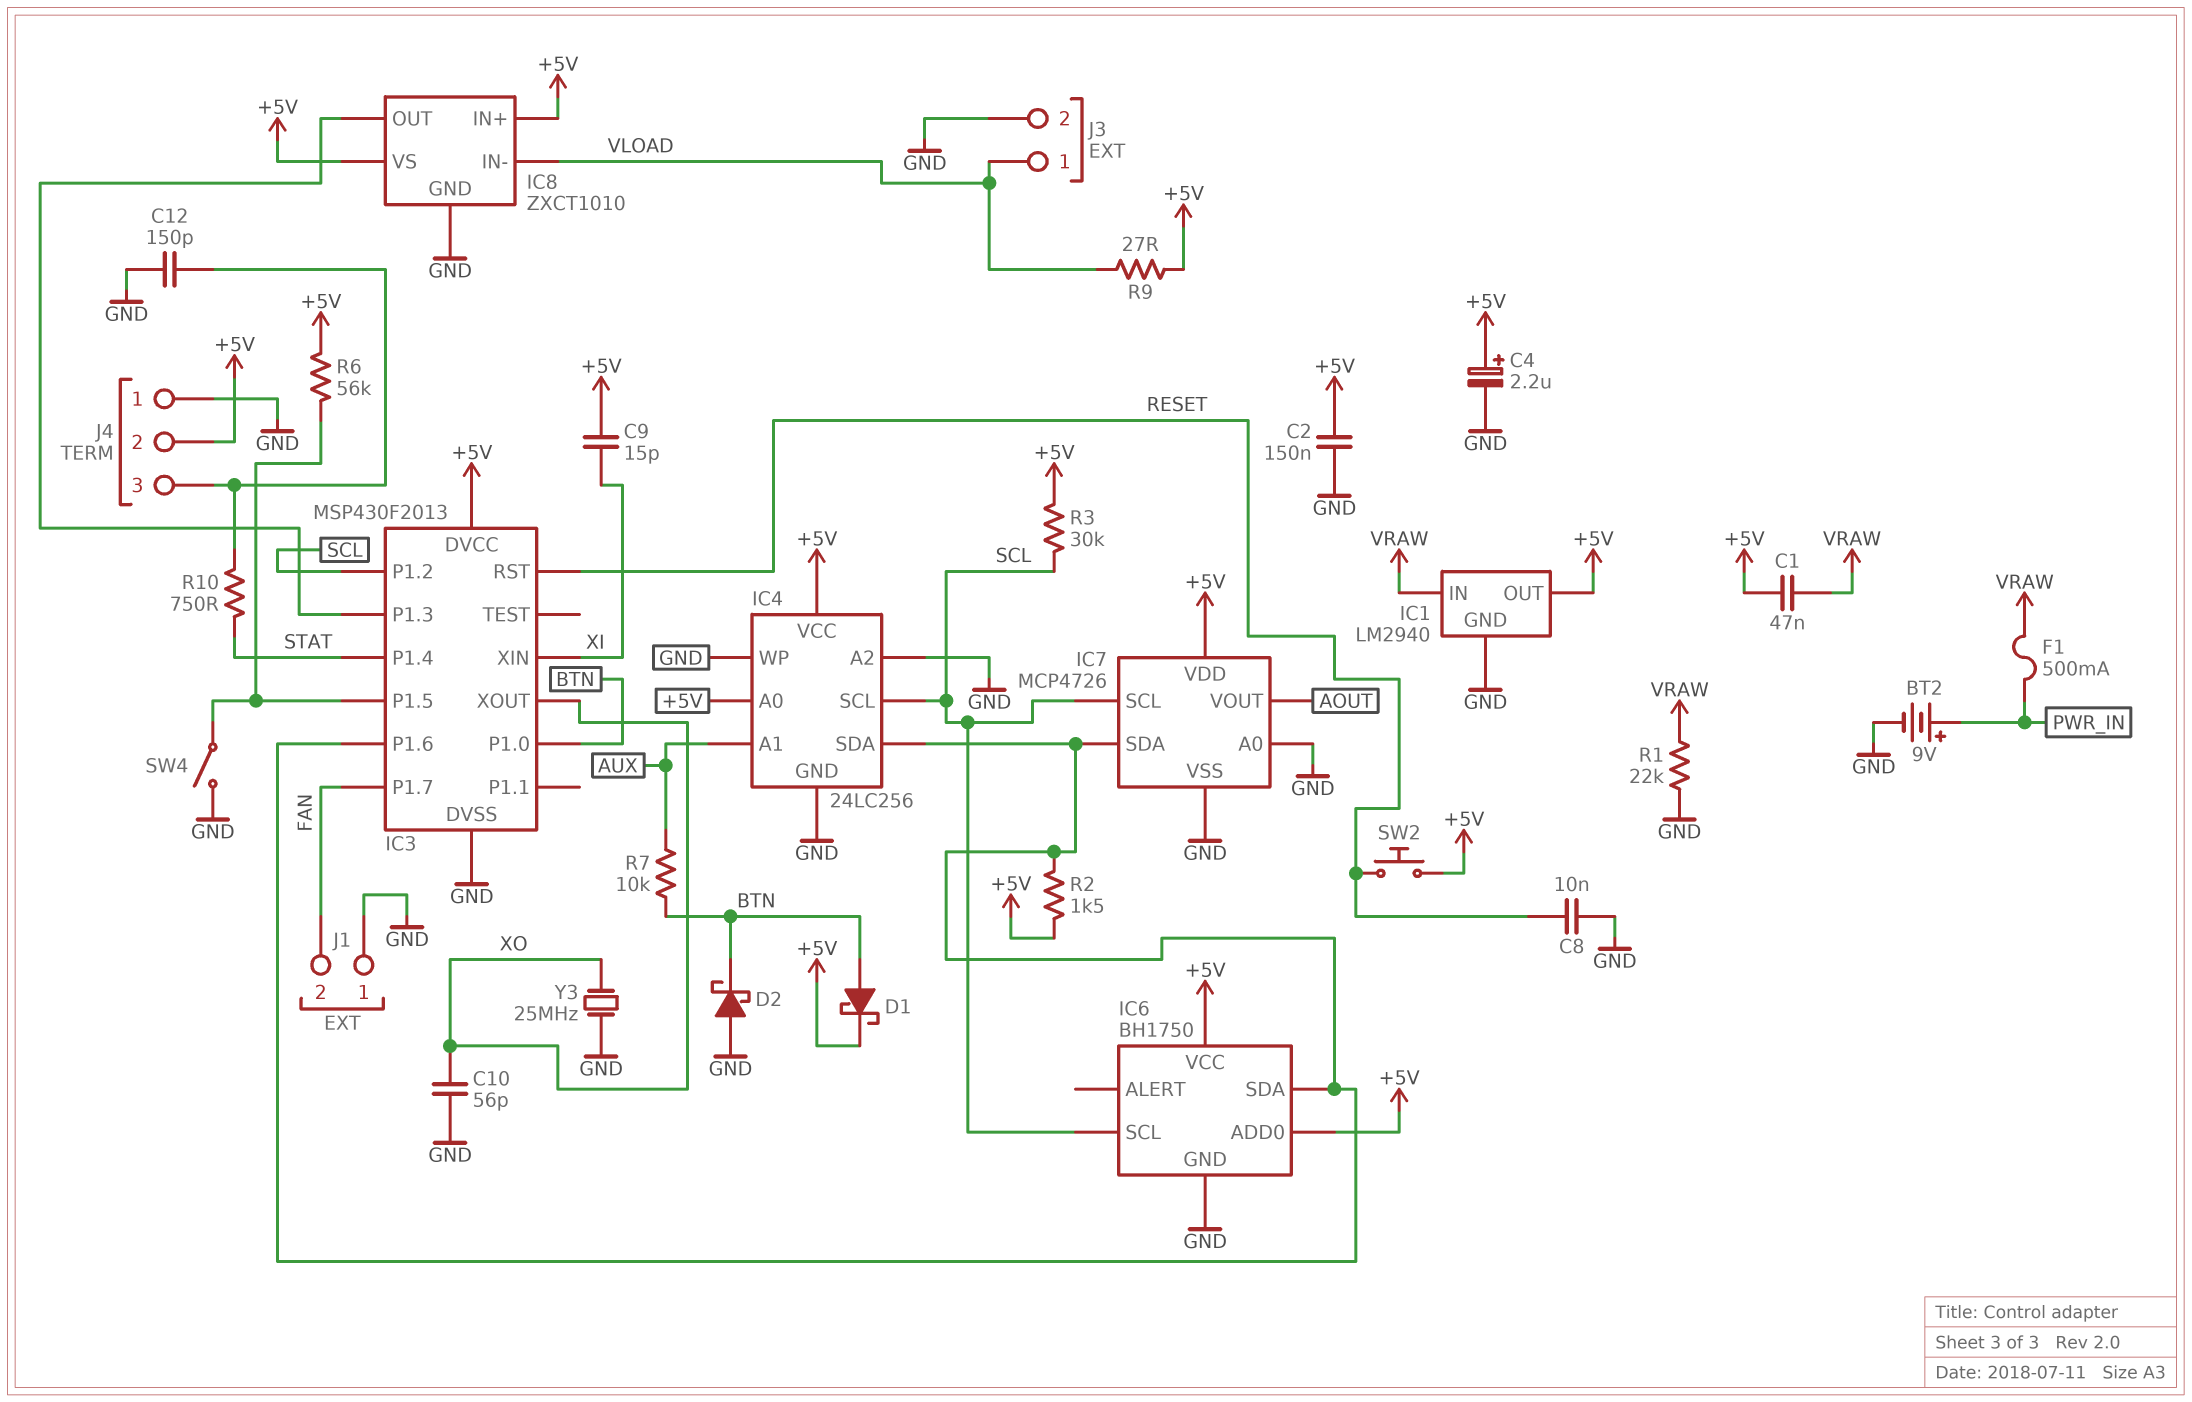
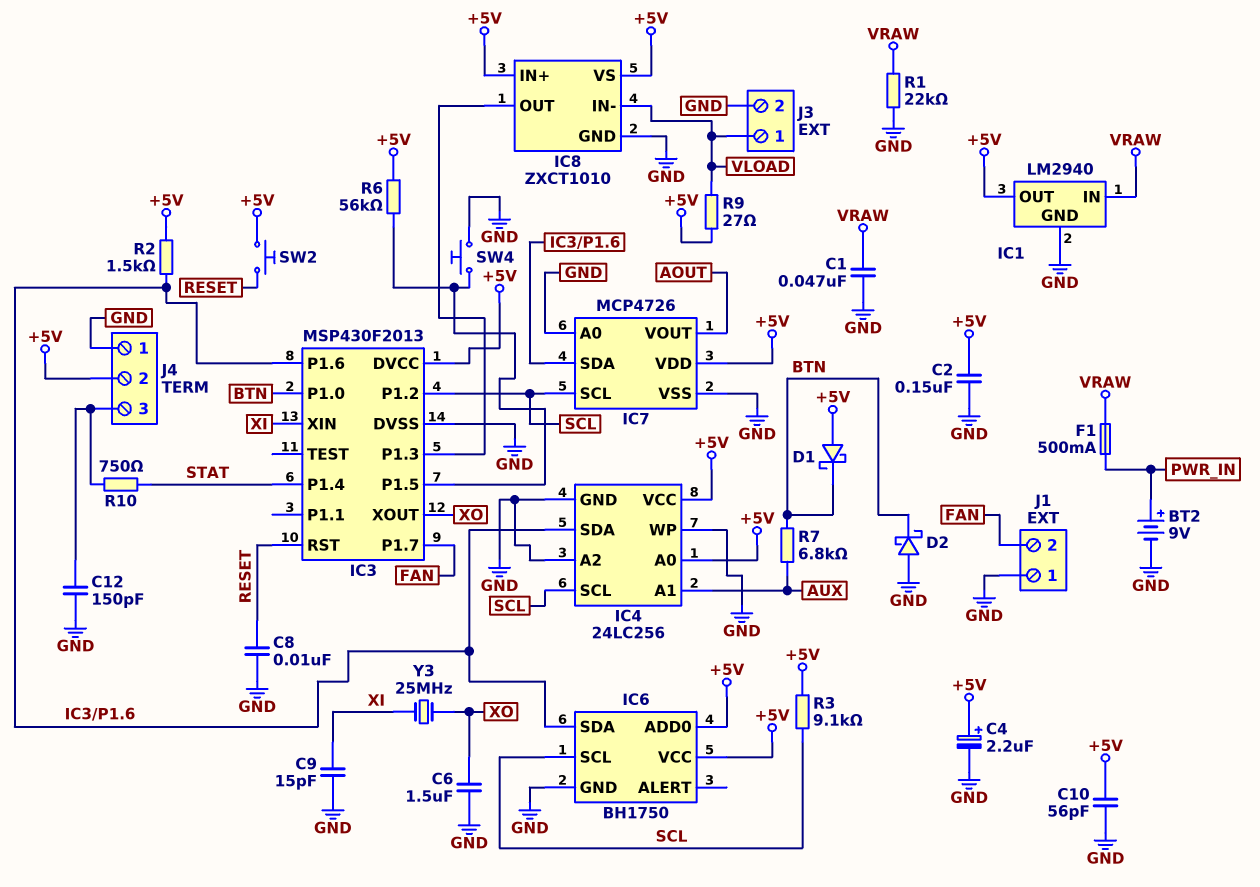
C1: 47nF (+5V, VRAW) -> 47nF (GND, VRAW)
C6: none -> 1.5uF (GND, XO)
C9: 15pF (+5V, XI) -> 15pF (GND, XI)
C10: 56pF (GND, XO) -> 56pF (+5V, GND)
D1: schottky (A BTN, K +5V) -> schottky (A +5V, K BTN)
R3: 30k (+5V, SCL) -> 9.1k (+5V, SCL)
R7: 10k (AUX, BTN) -> 6.8k (AUX, BTN)
SW4: switch (GND, IC3/P1.5) -> button (GND, IC3/P1.5)
Y3: 25MHz (GND, XO) -> 25MHz (XI, XO)

